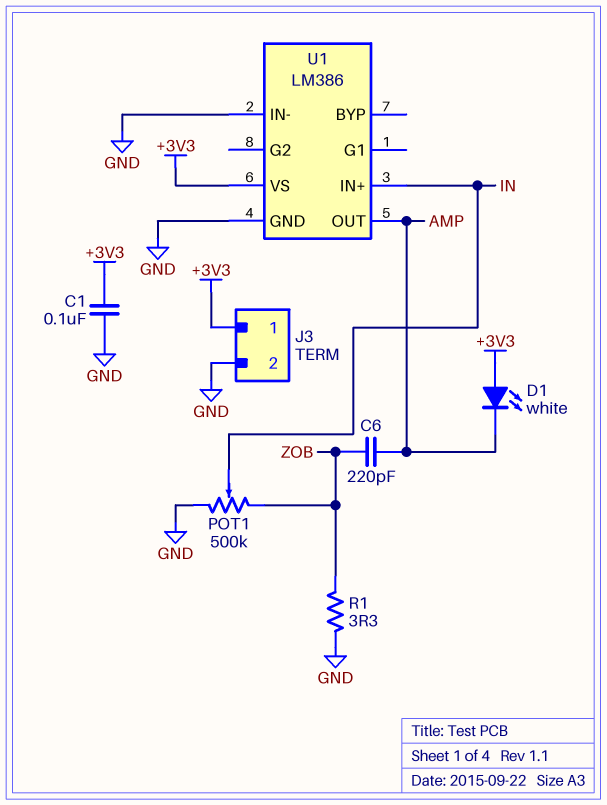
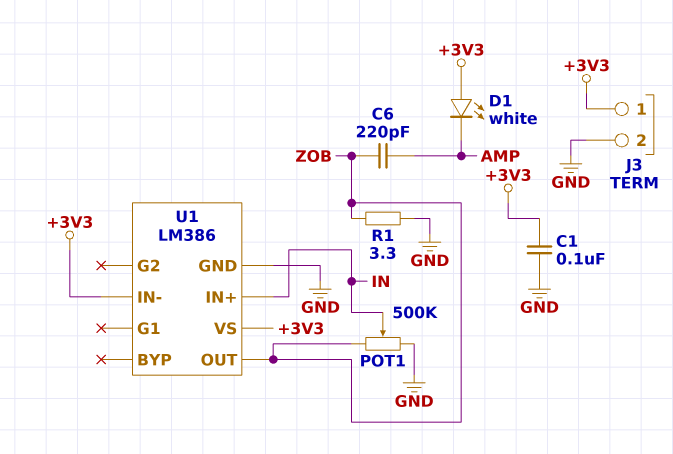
U1 pin IN-: GND -> +3V3
U1 pin OUT: AMP -> ZOB

